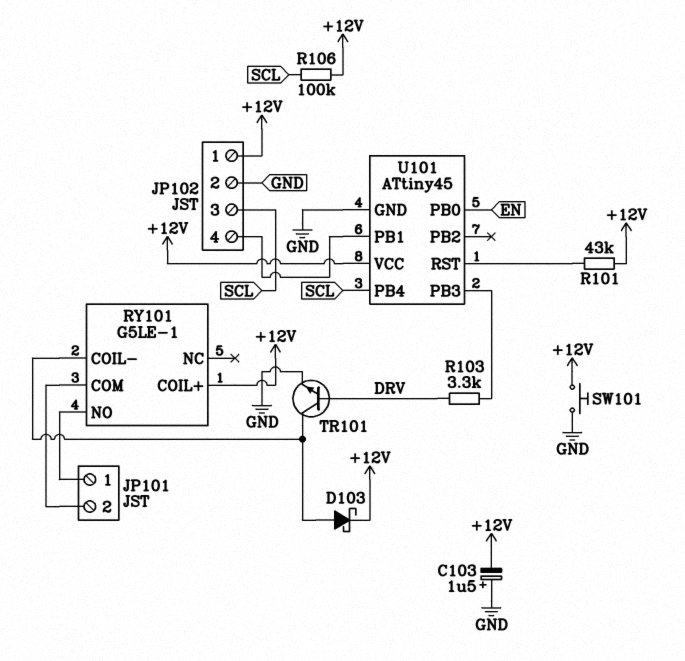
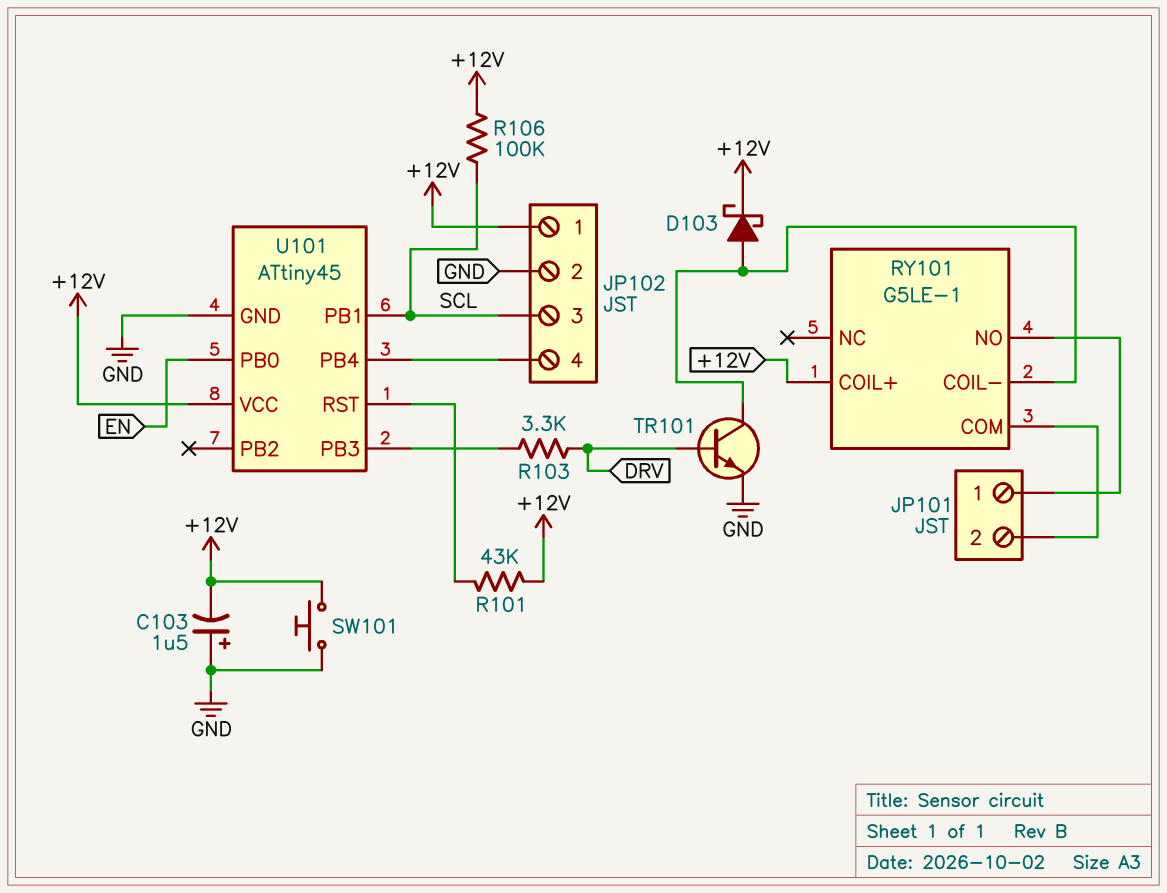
U101 pin PB1: JP102/4 -> SCL
U101 pin PB4: SCL -> JP102/4

